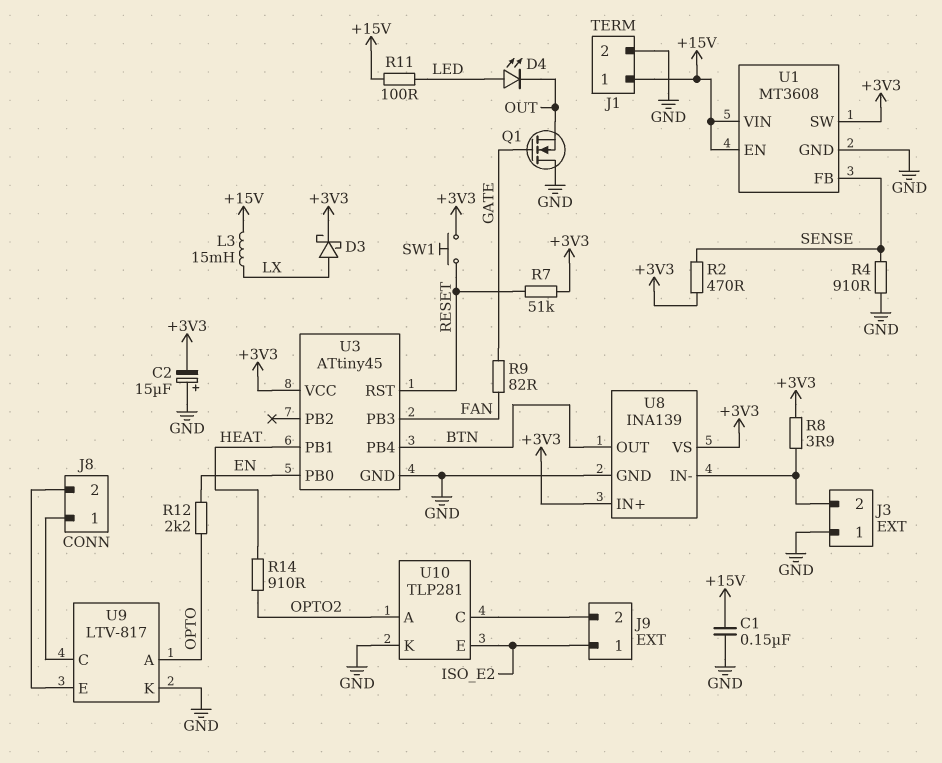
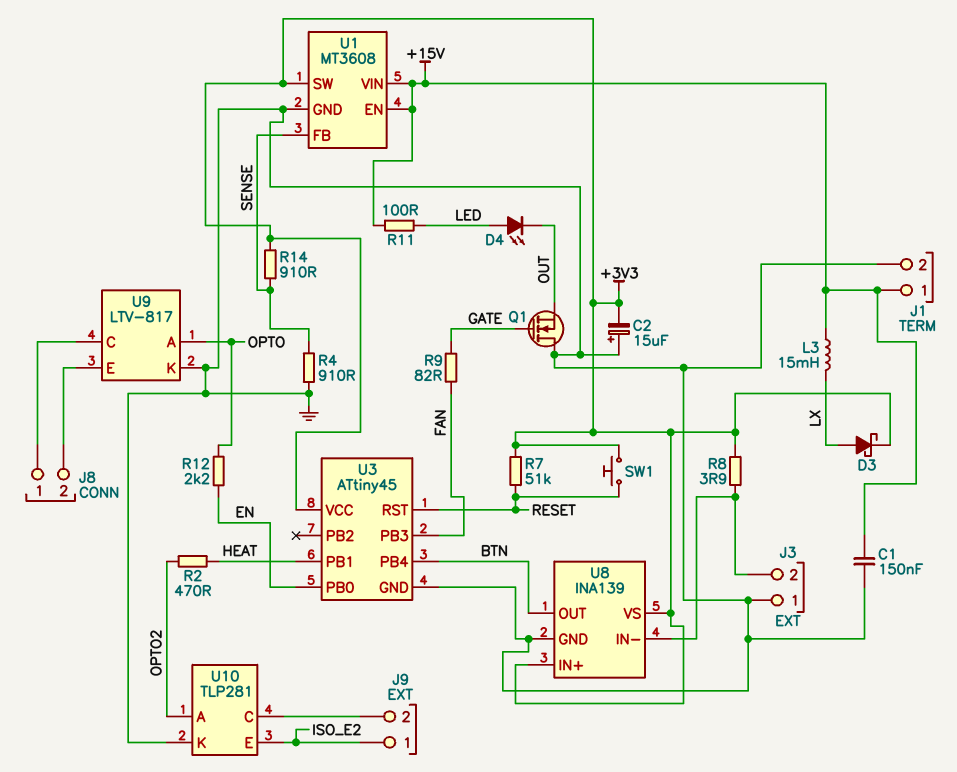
R2: 470 (+3V3, SENSE) -> 470 (HEAT, OPTO2)
R14: 910 (HEAT, OPTO2) -> 910 (+3V3, SENSE)

